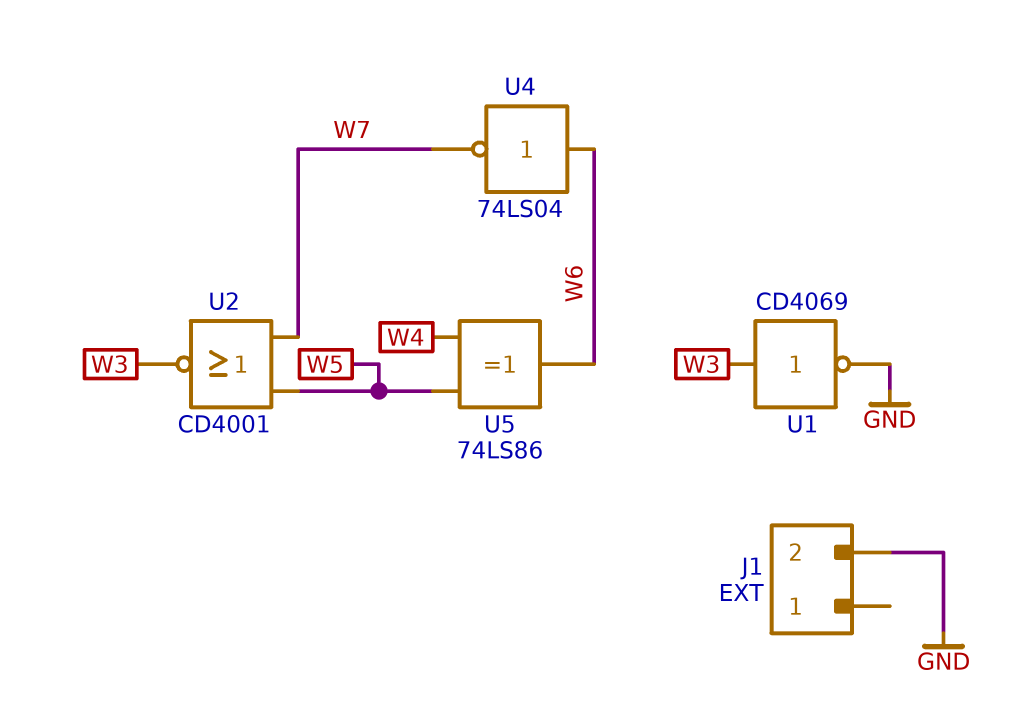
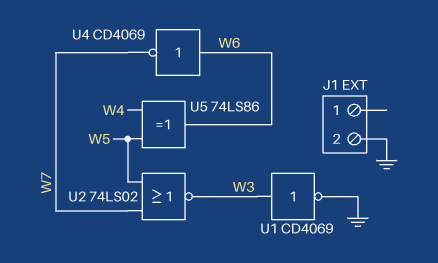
U2: NOR CD4001 (in W5, in W7, out W3) -> NOR 74LS02 (in W5, in W7, out W3)
U4: NOT 74LS04 (in W6, out W7) -> NOT CD4069 (in W6, out W7)

